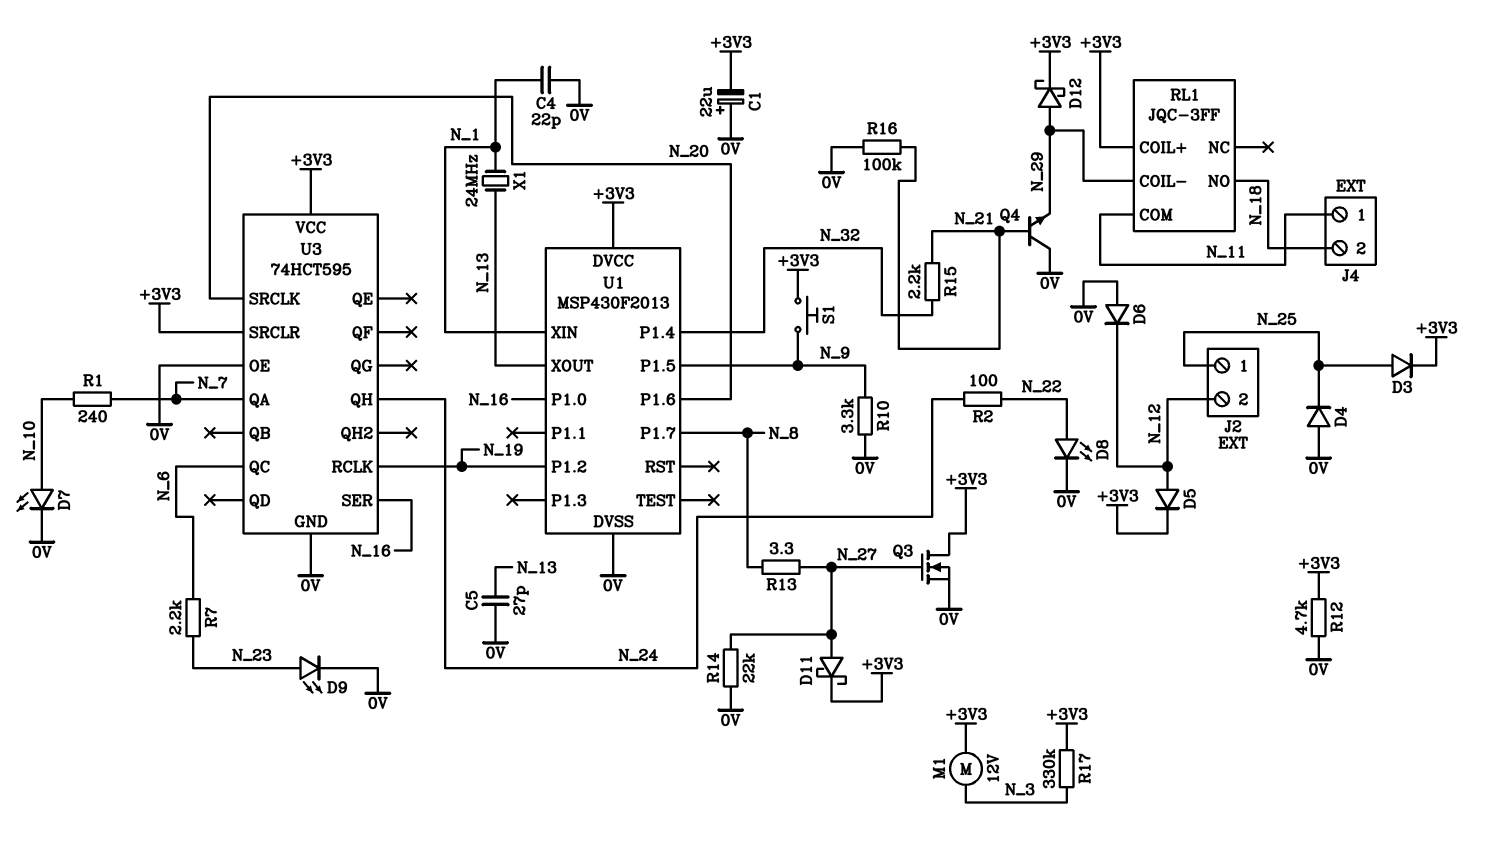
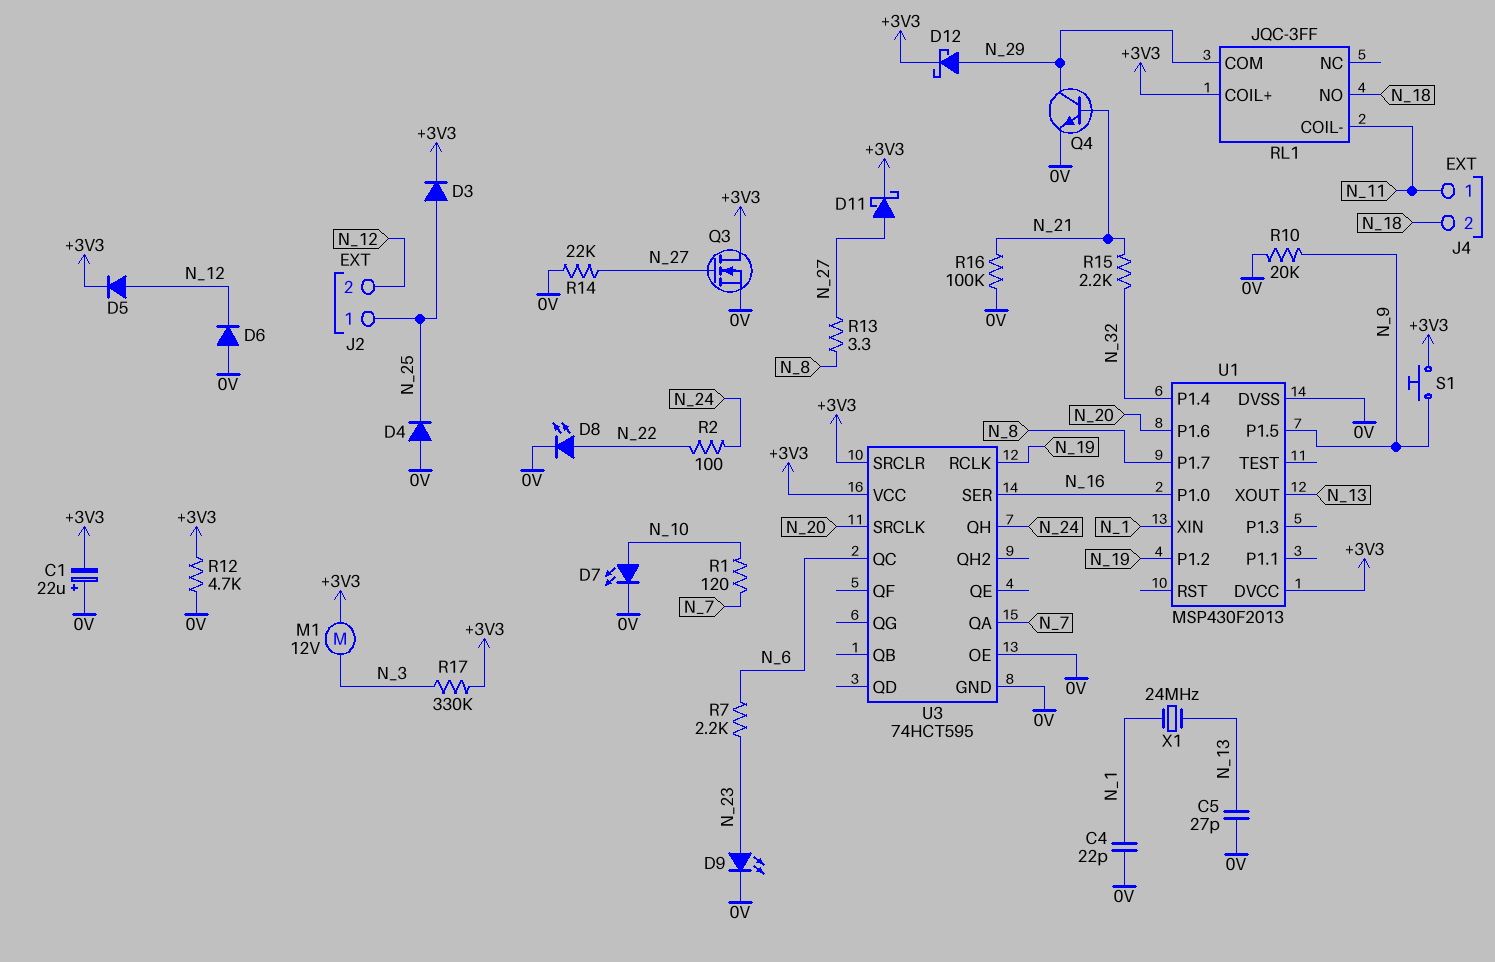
Q4: NPN (B N_21, C 0V, E N_29) -> NPN (B N_21, C N_29, E 0V)
R1: 240 (N_7, N_10) -> 120 (N_7, N_10)
R10: 3.3k (0V, N_9) -> 20k (0V, N_9)
RL1 pin COIL-: N_29 -> N_11
RL1 pin COM: N_11 -> N_29

